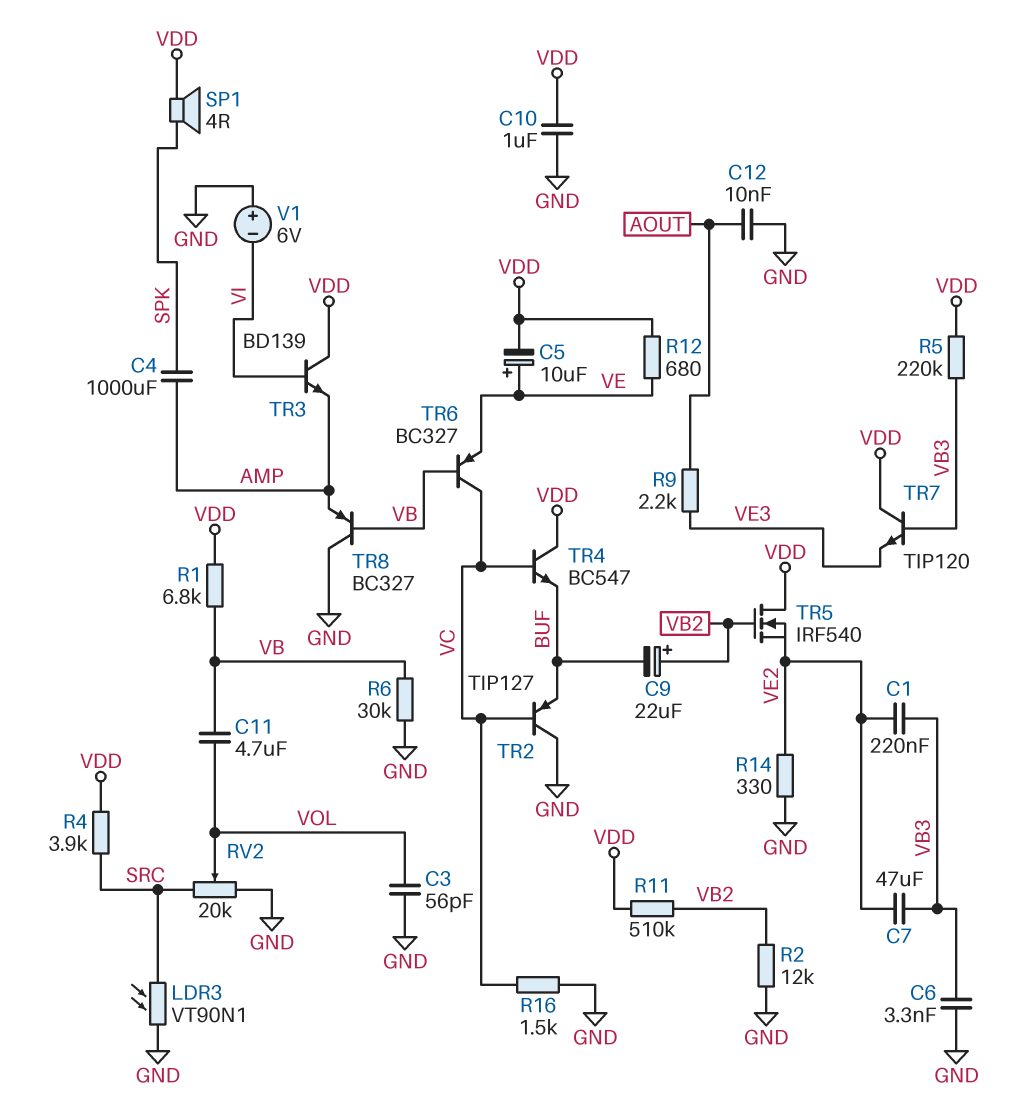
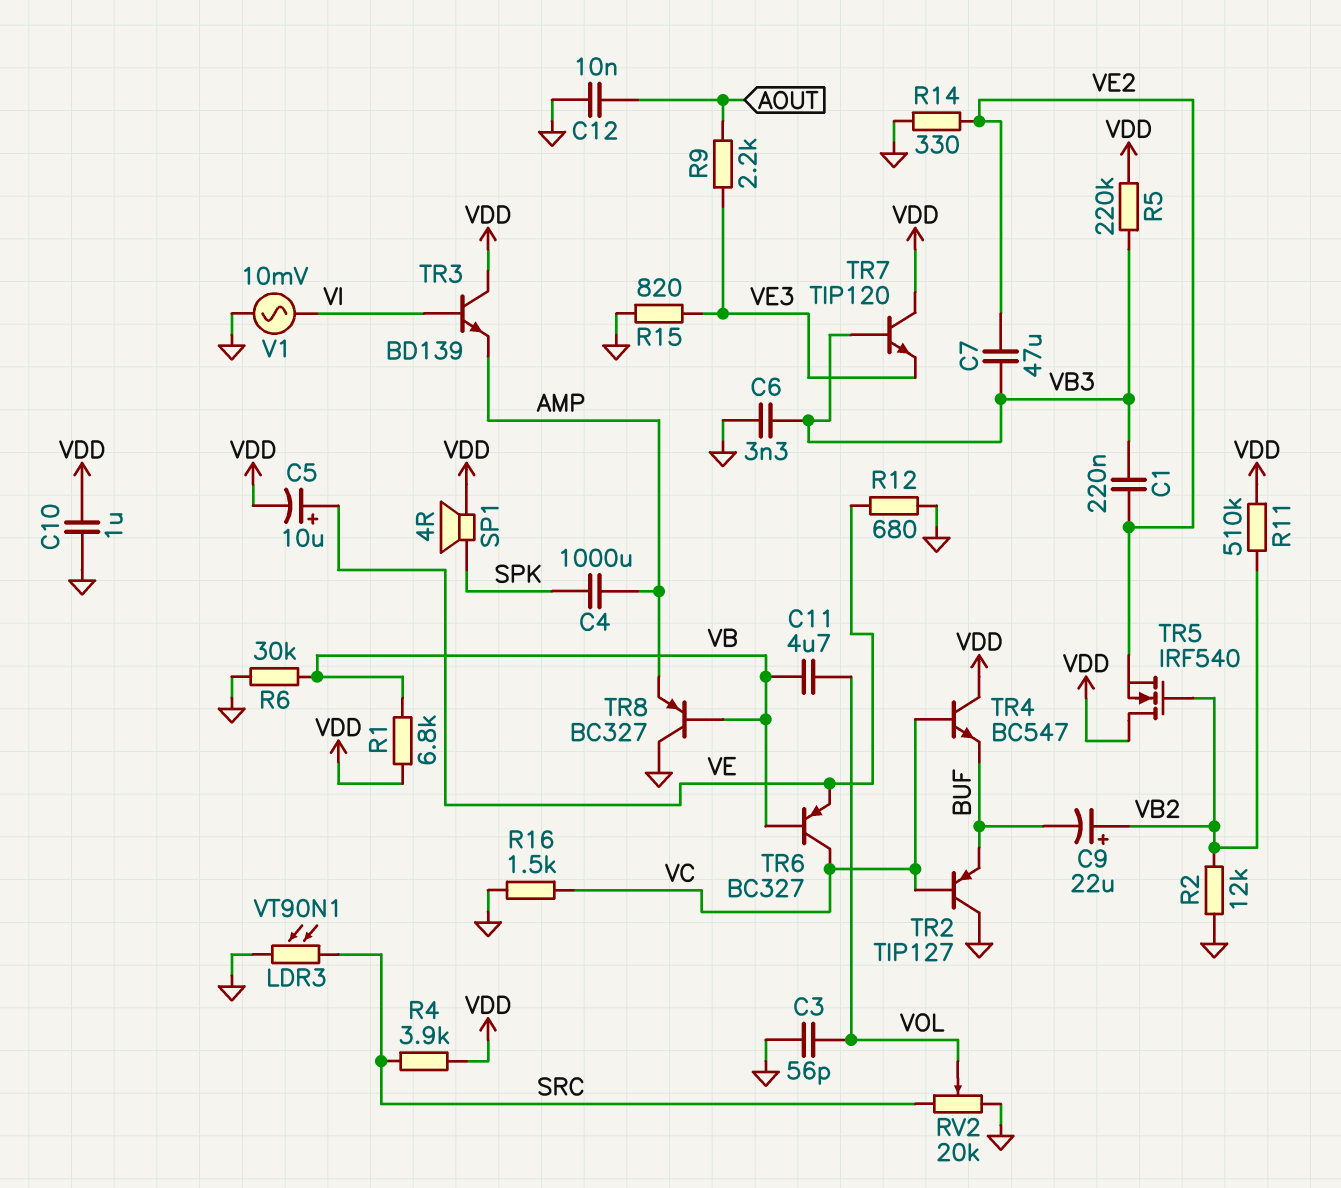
R12: 680 (VDD, VE) -> 680 (GND, VE)
R15: none -> 820 (GND, VE3)
V1: 6V (plus GND, minus VI) -> AC 10mV (GND, VI)

